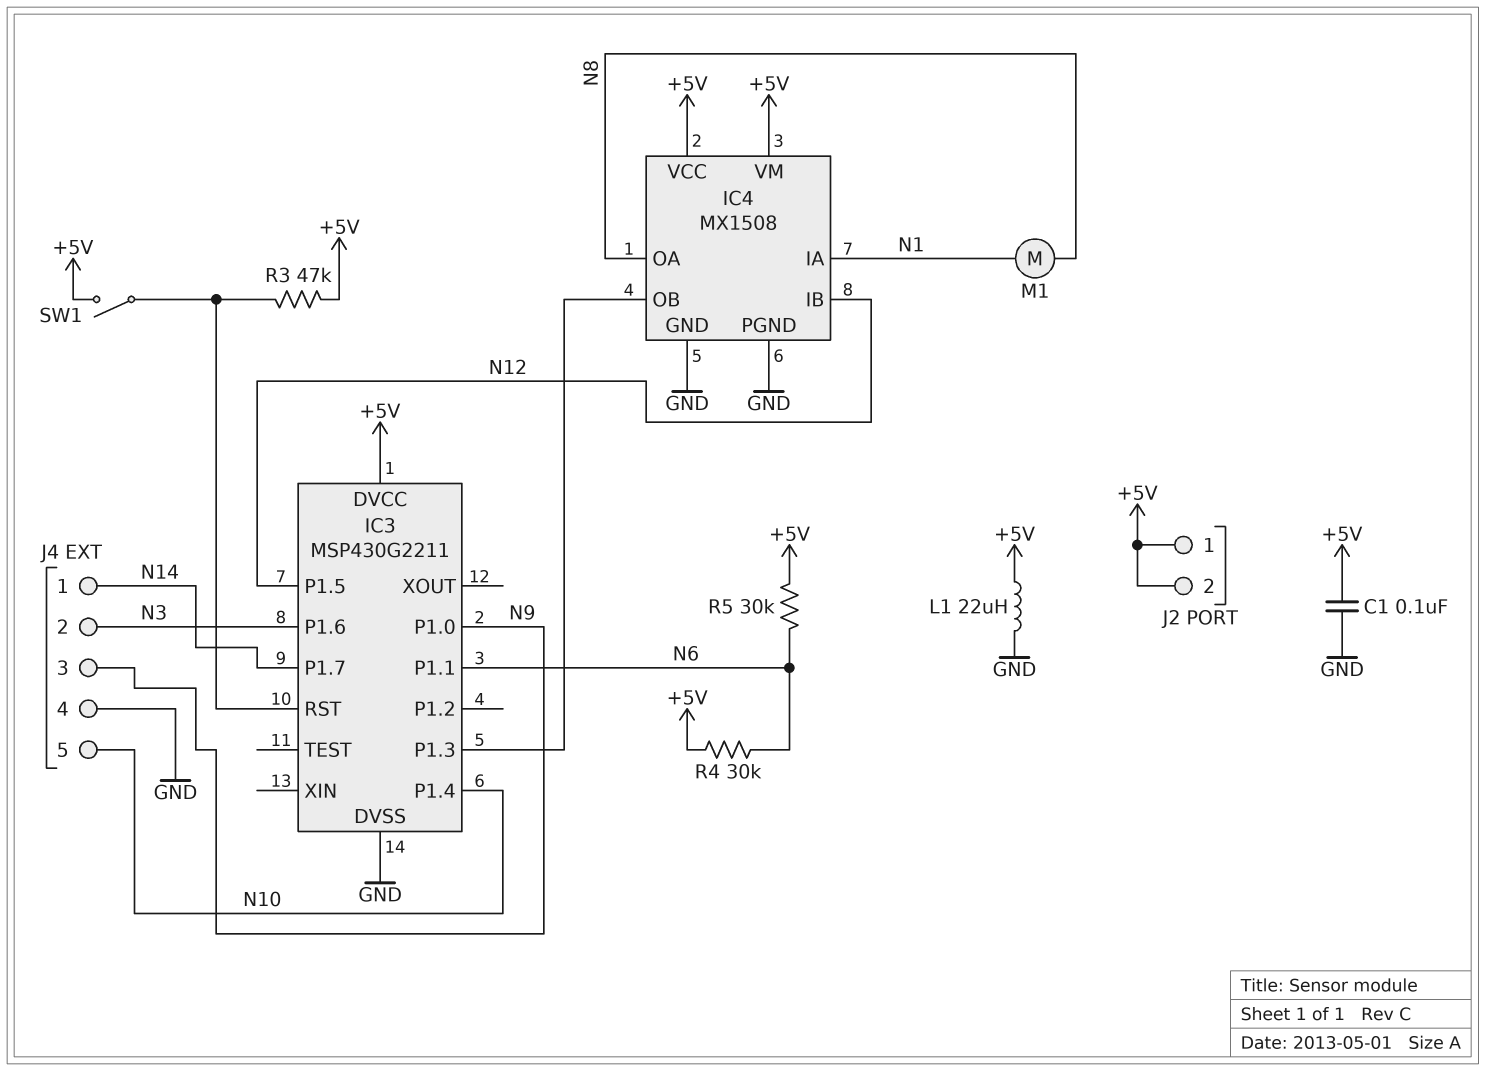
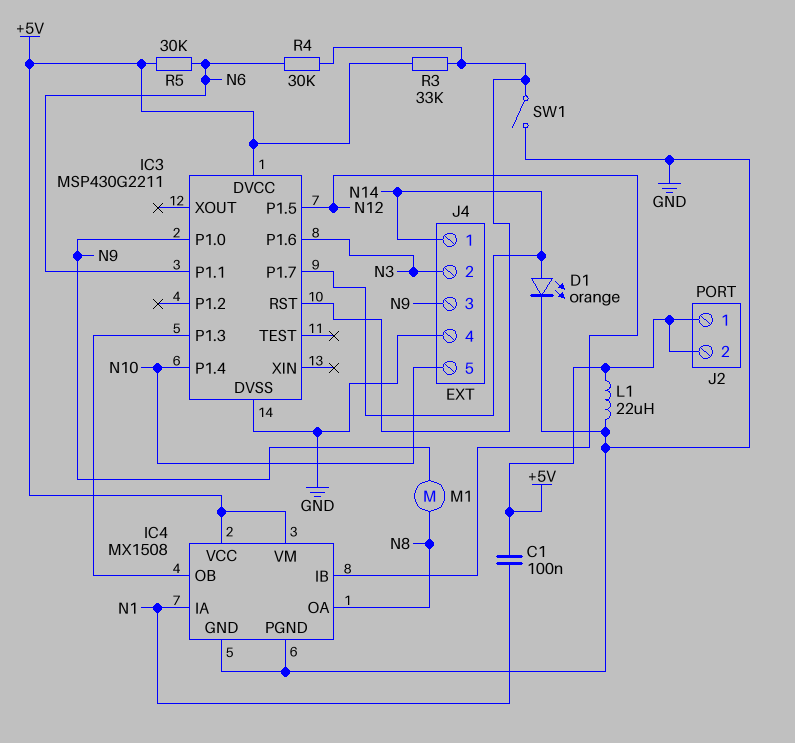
C1: 100nF (+5V, GND) -> 100nF (+5V, N1)
D1: none -> LED orange (A N14, K GND)
M1: motor (N1, N8) -> motor (N8, N9)
R3: 47k (+5V, IC3/RST) -> 33k (+5V, IC3/RST)
R4: 30k (+5V, N6) -> 30k (IC3/RST, N6)
SW1: switch (+5V, IC3/RST) -> switch (GND, IC3/RST)

